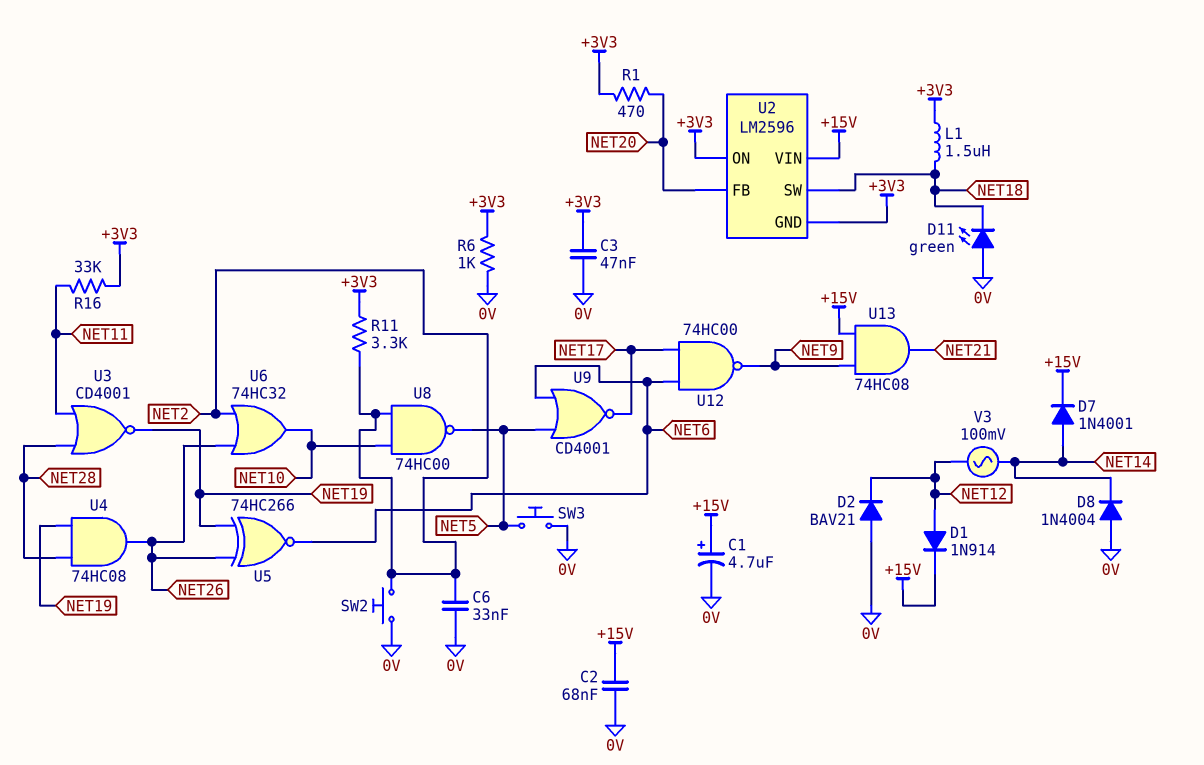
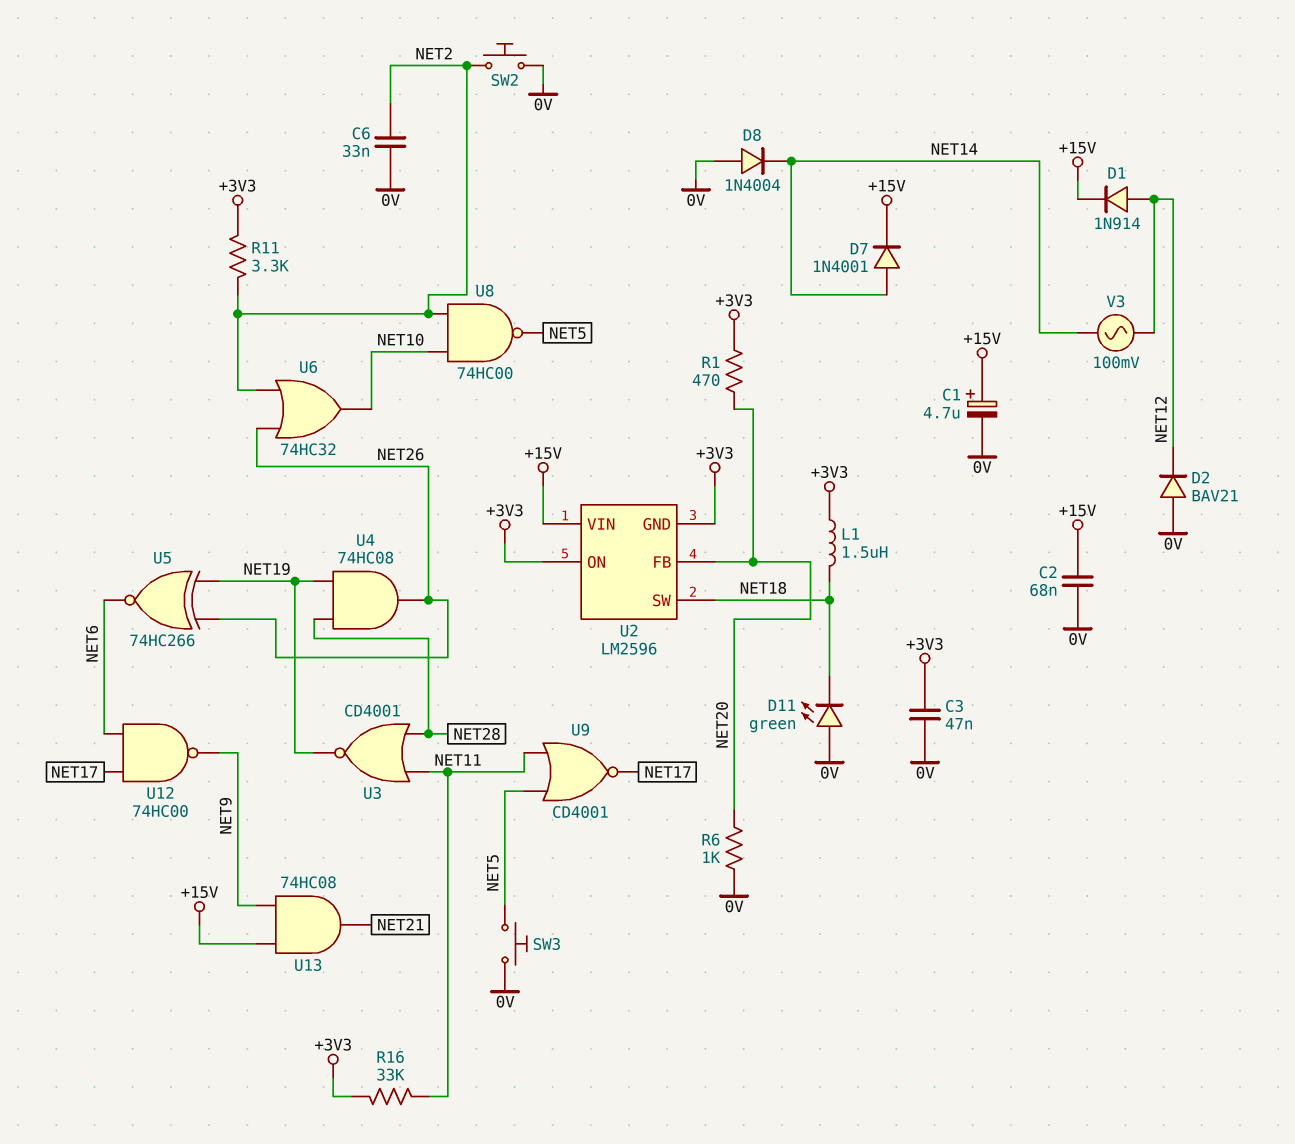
R6: 1k (+3V3, 0V) -> 1k (0V, NET20)
U9: NOR CD4001 (in NET5, in NET6, out NET17) -> NOR CD4001 (in NET5, in NET11, out NET17)

